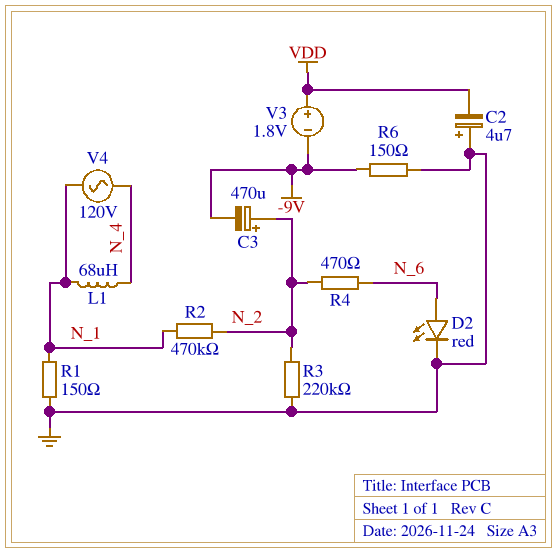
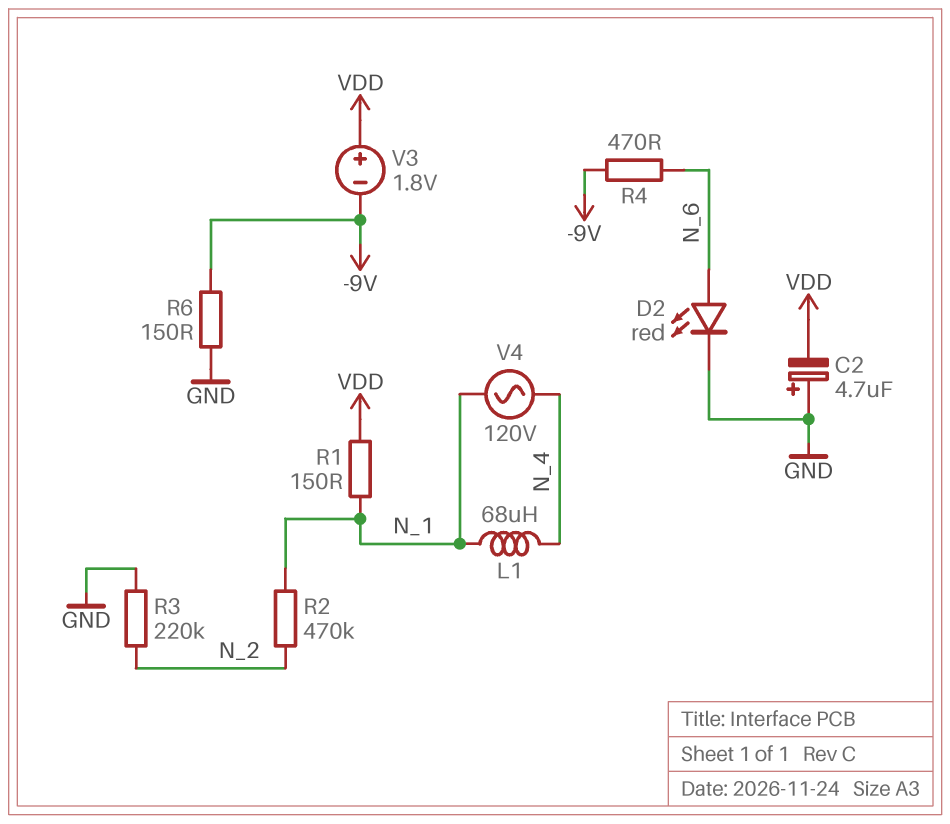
C3: 470uF (plus N_2, minus -9V) -> none
R1: 150 (GND, N_1) -> 150 (N_1, VDD)
R4: 470 (N_2, N_6) -> 470 (-9V, N_6)

